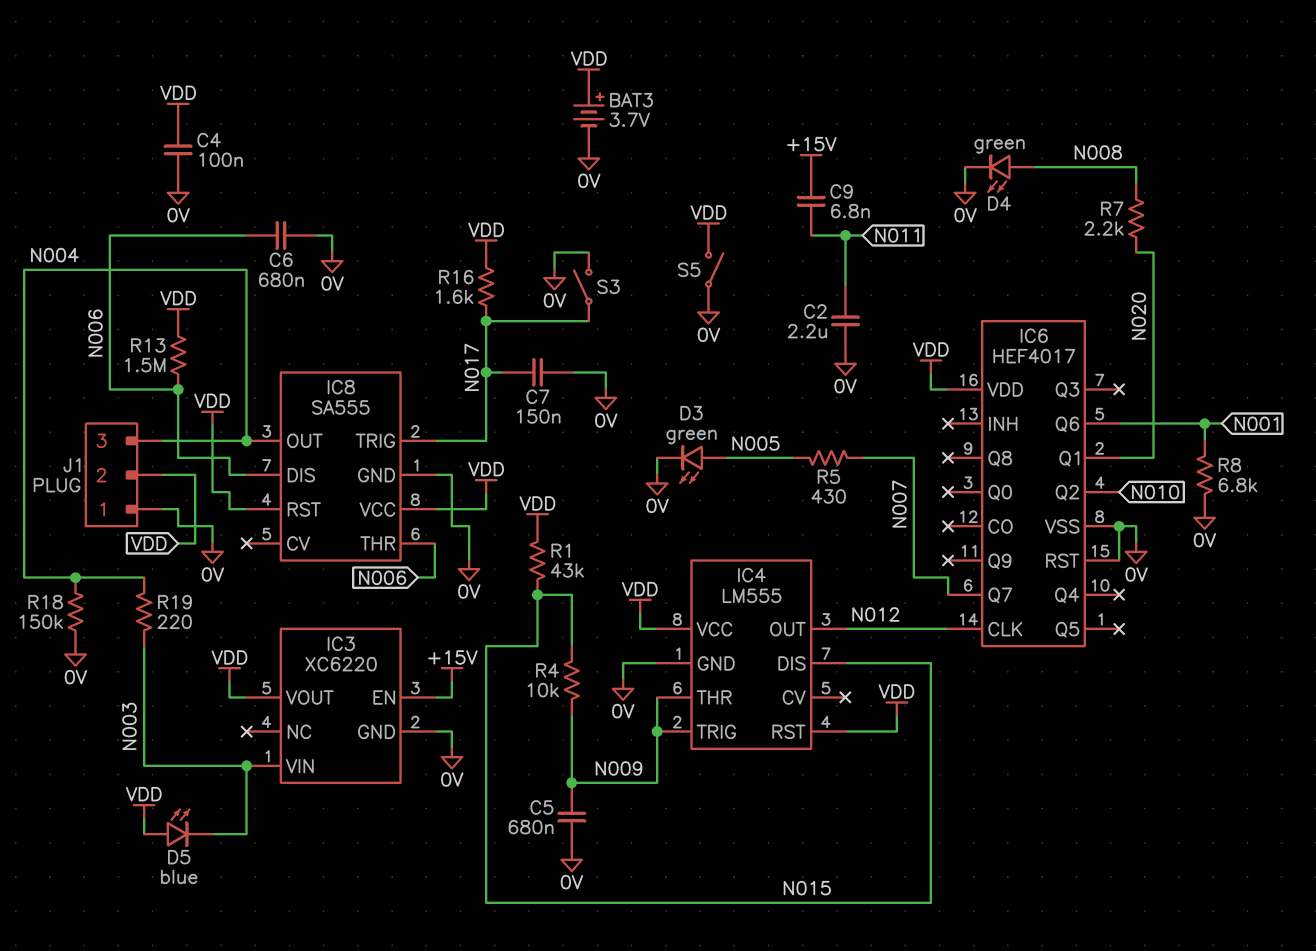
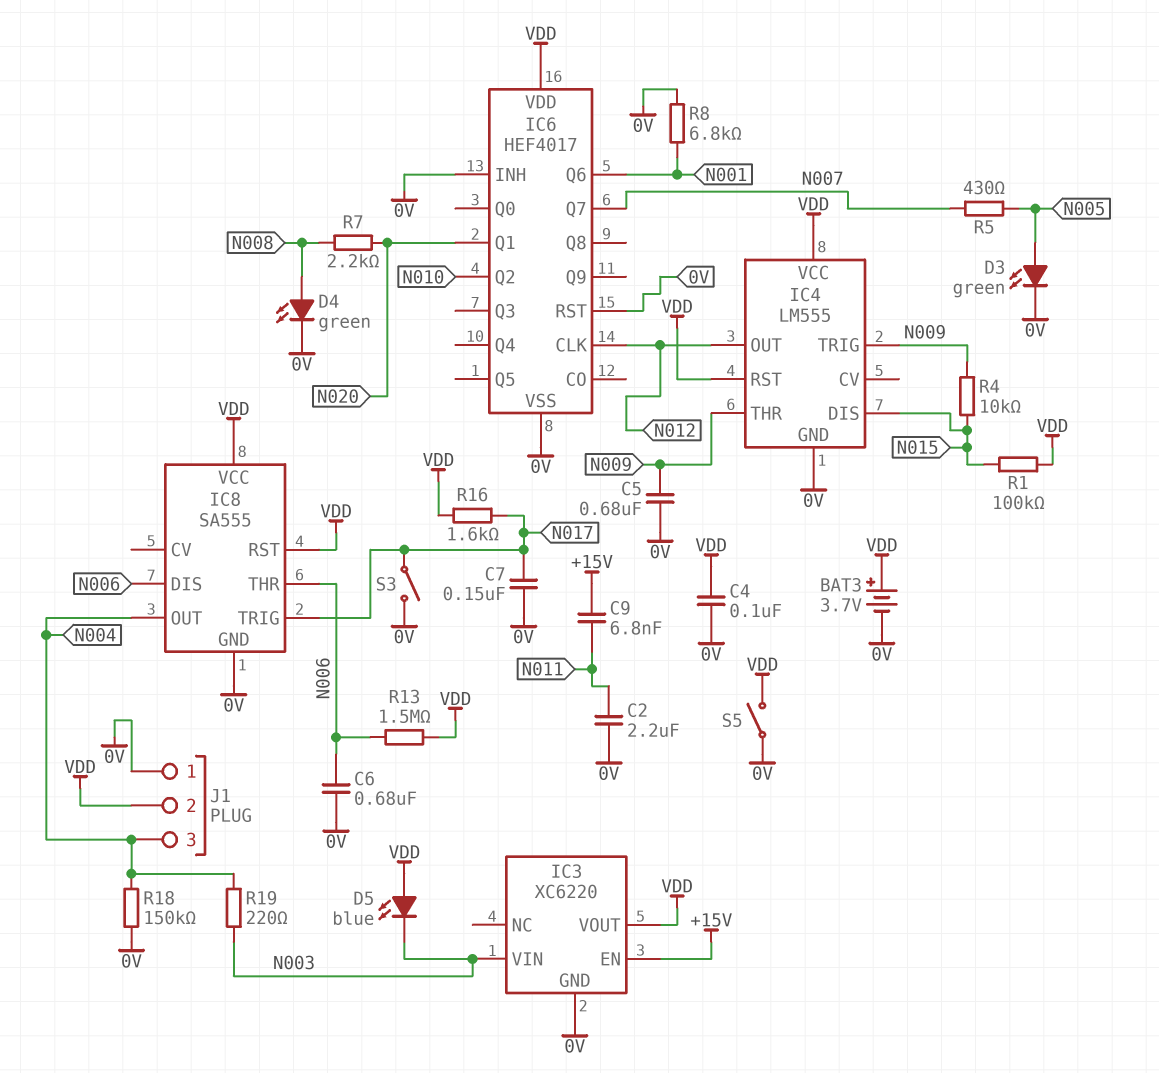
IC6 pin INH: none -> 0V
R1: 43k (N015, VDD) -> 100k (N015, VDD)

